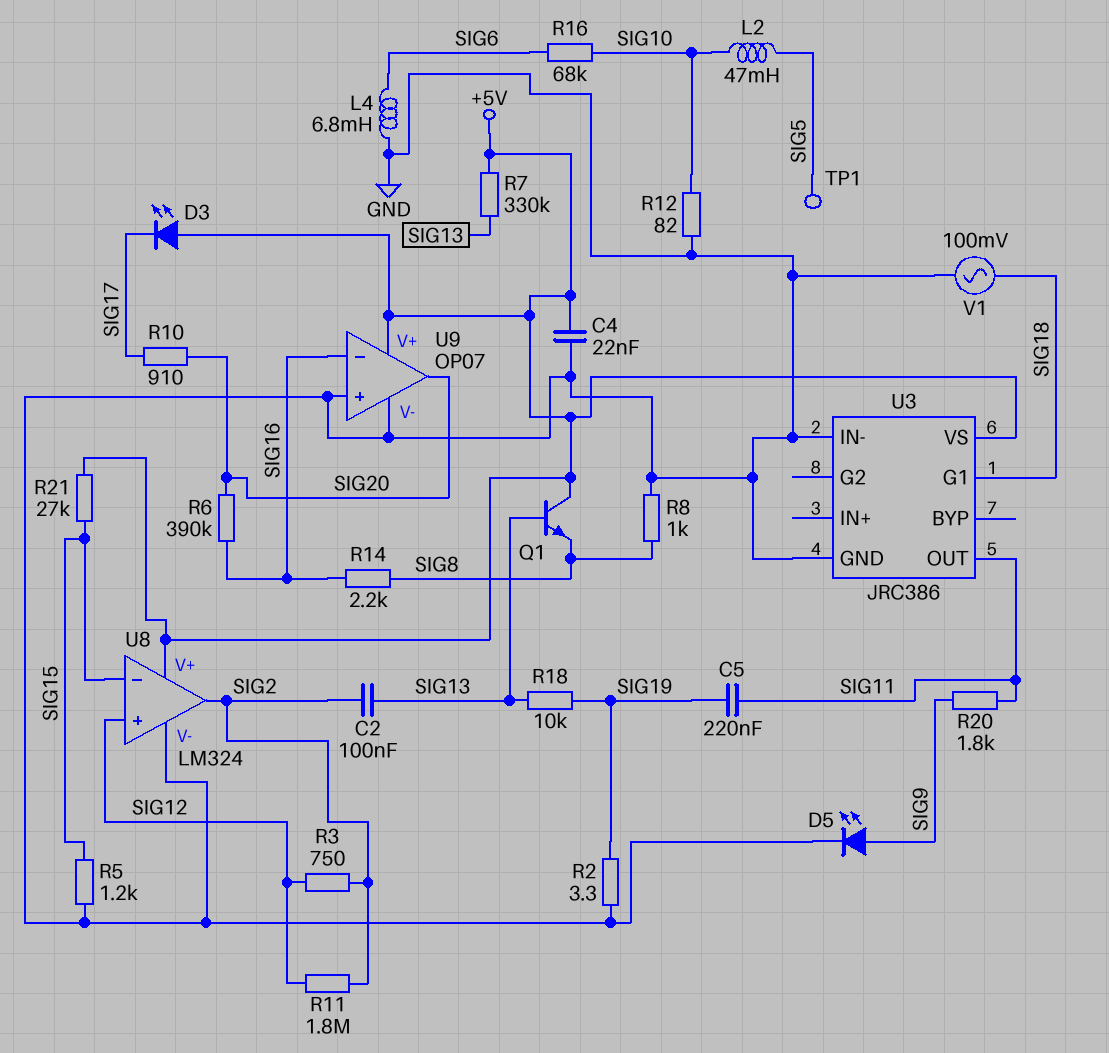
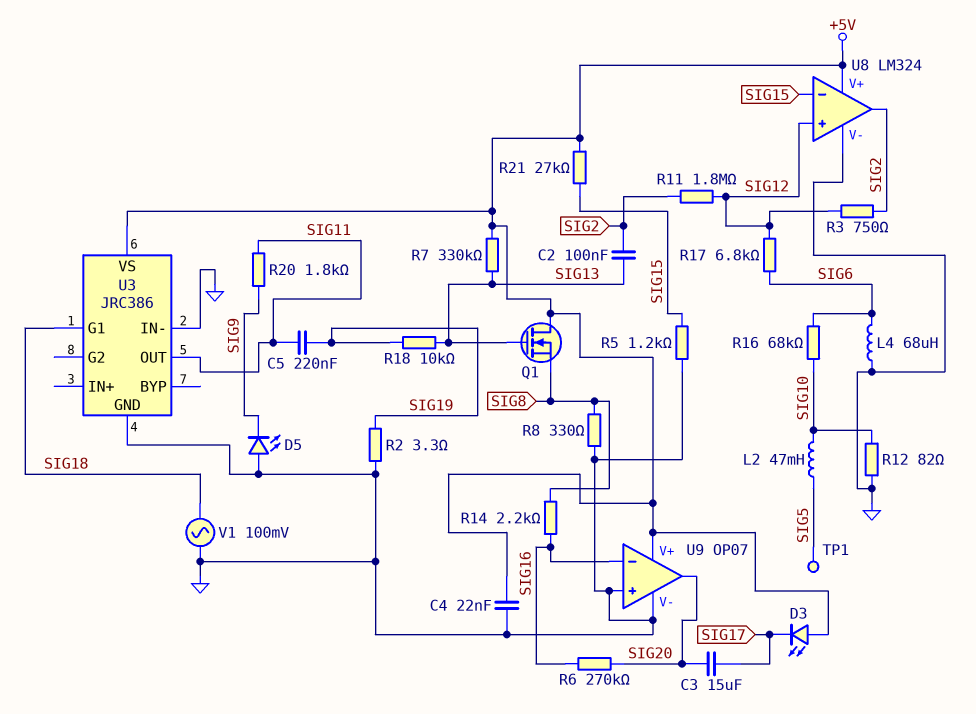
C3: none -> 15uF (SIG17, SIG20)
D5: LED (A SIG9, K GND) -> LED (A GND, K SIG9)
L4: 6.8mH (GND, SIG6) -> 68uH (GND, SIG6)
Q1: NPN (B SIG13, C +5V, E SIG8) -> NMOS (G SIG13, D +5V, S SIG8)
R6: 390k (SIG16, SIG20) -> 270k (SIG16, SIG20)
R8: 1k (GND, SIG8) -> 330 (GND, SIG8)
R10: 910 (SIG17, SIG20) -> none
R17: none -> 6.8k (SIG6, SIG12)

